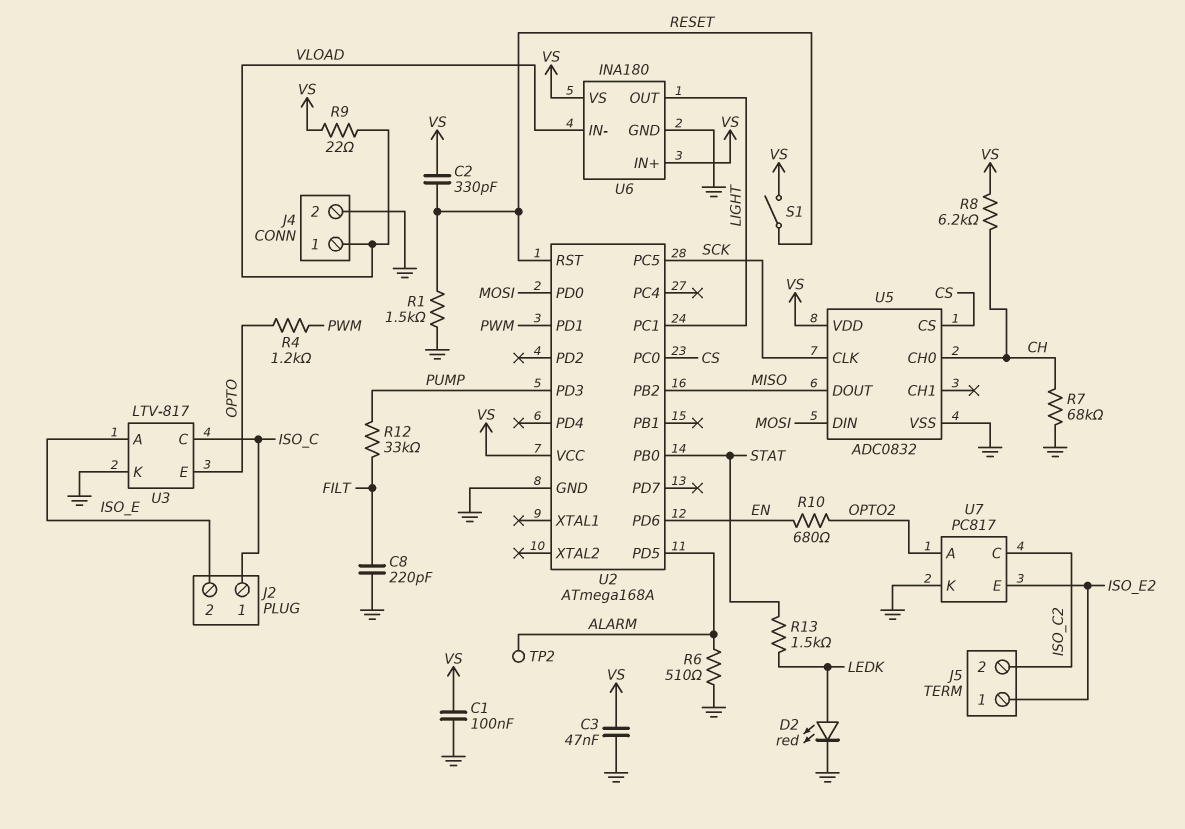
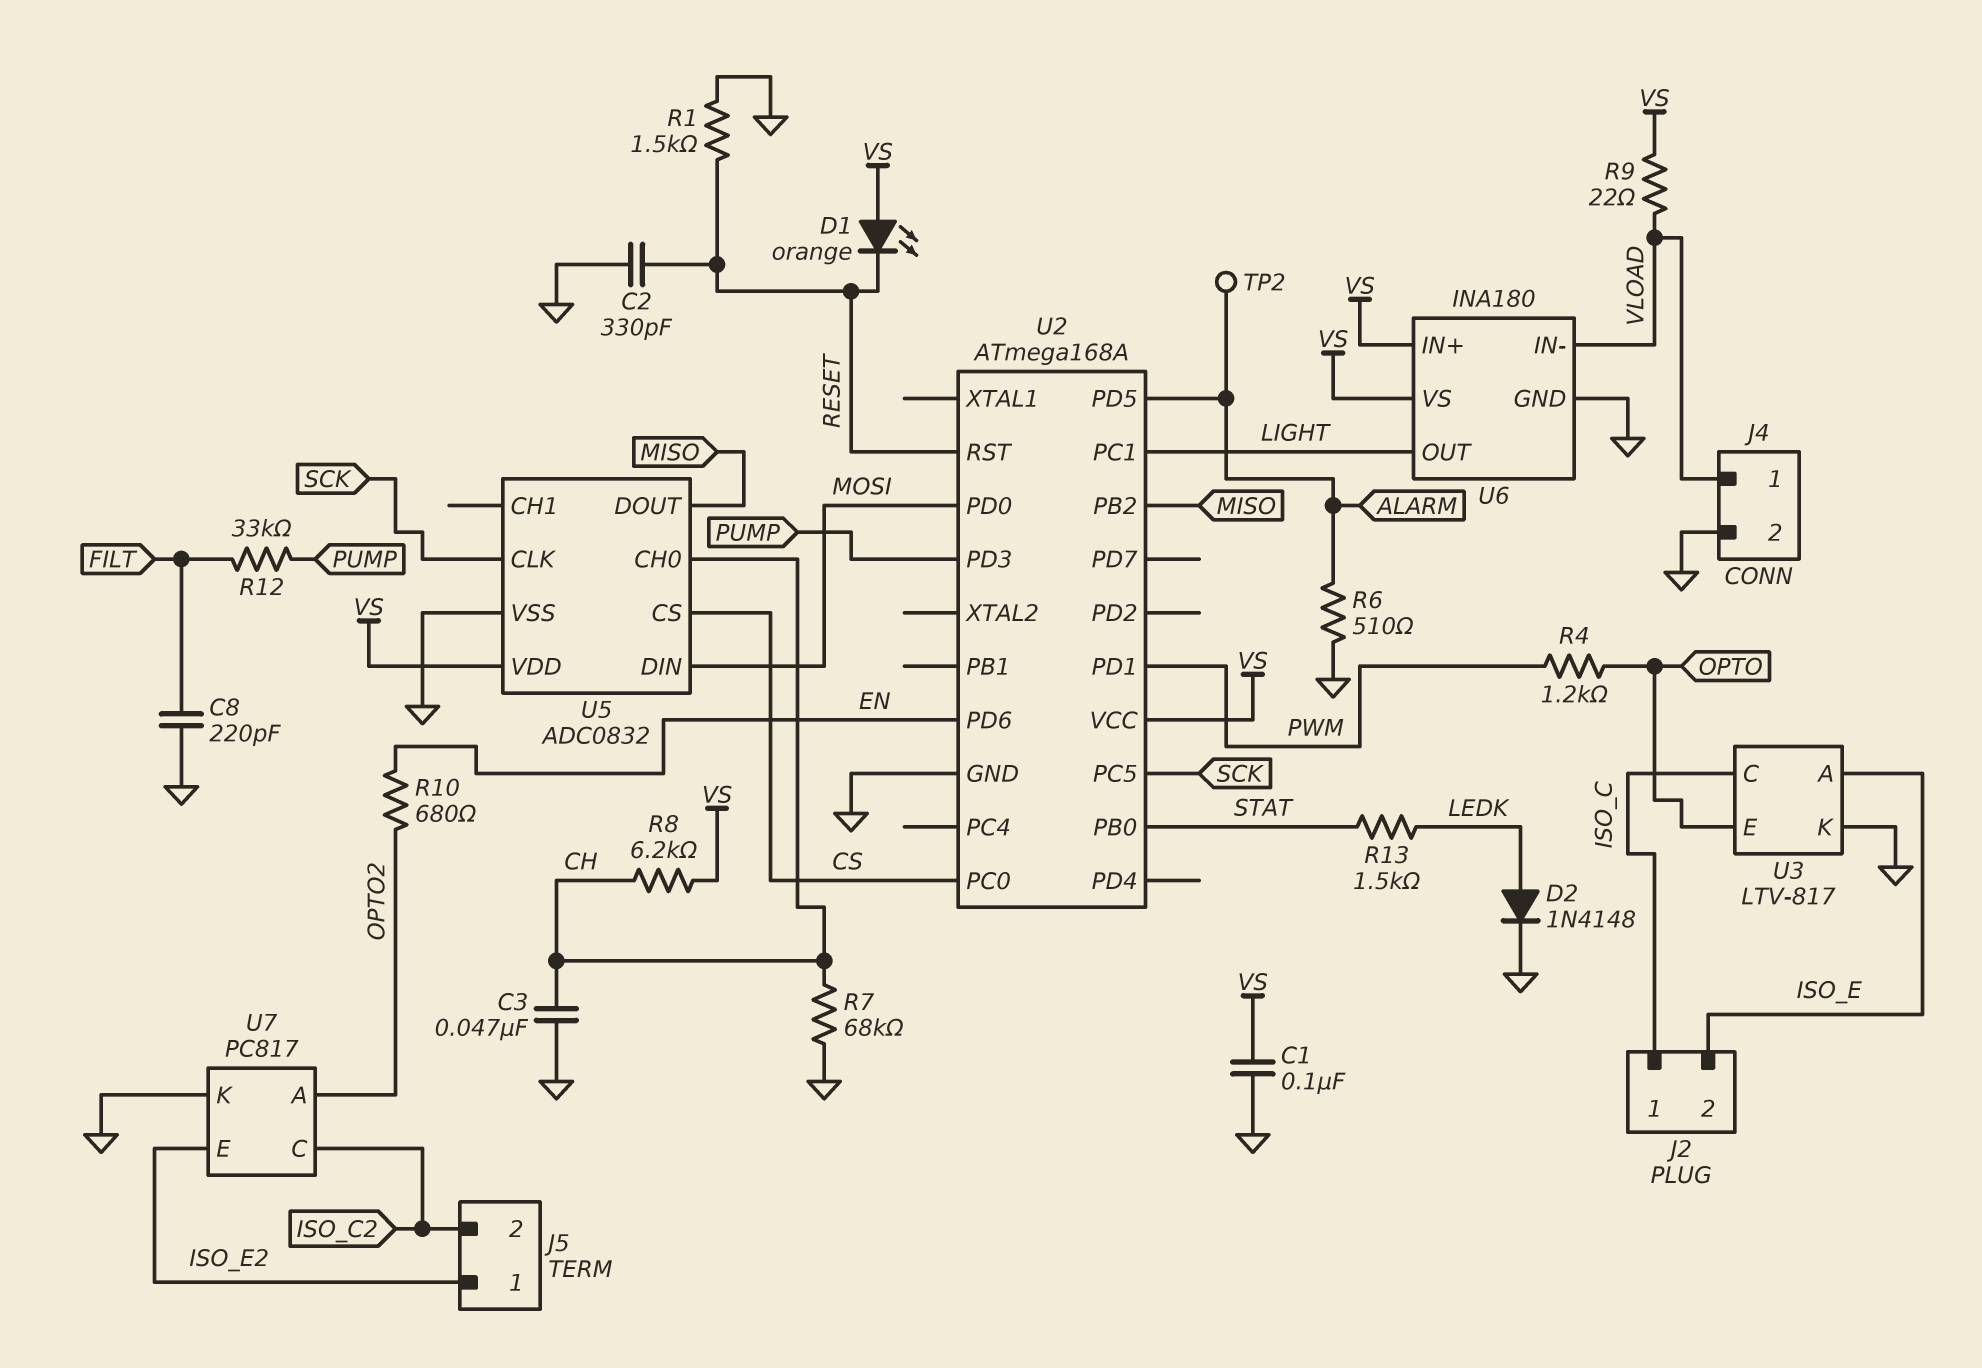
C2: 330pF (RESET, VS) -> 330pF (GND, RESET)
C3: 47nF (GND, VS) -> 47nF (CH, GND)
D1: none -> LED orange (A VS, K RESET)
D2: LED red (A LEDK, K GND) -> diode 1N4148 (A LEDK, K GND)
S1: switch (RESET, VS) -> none

